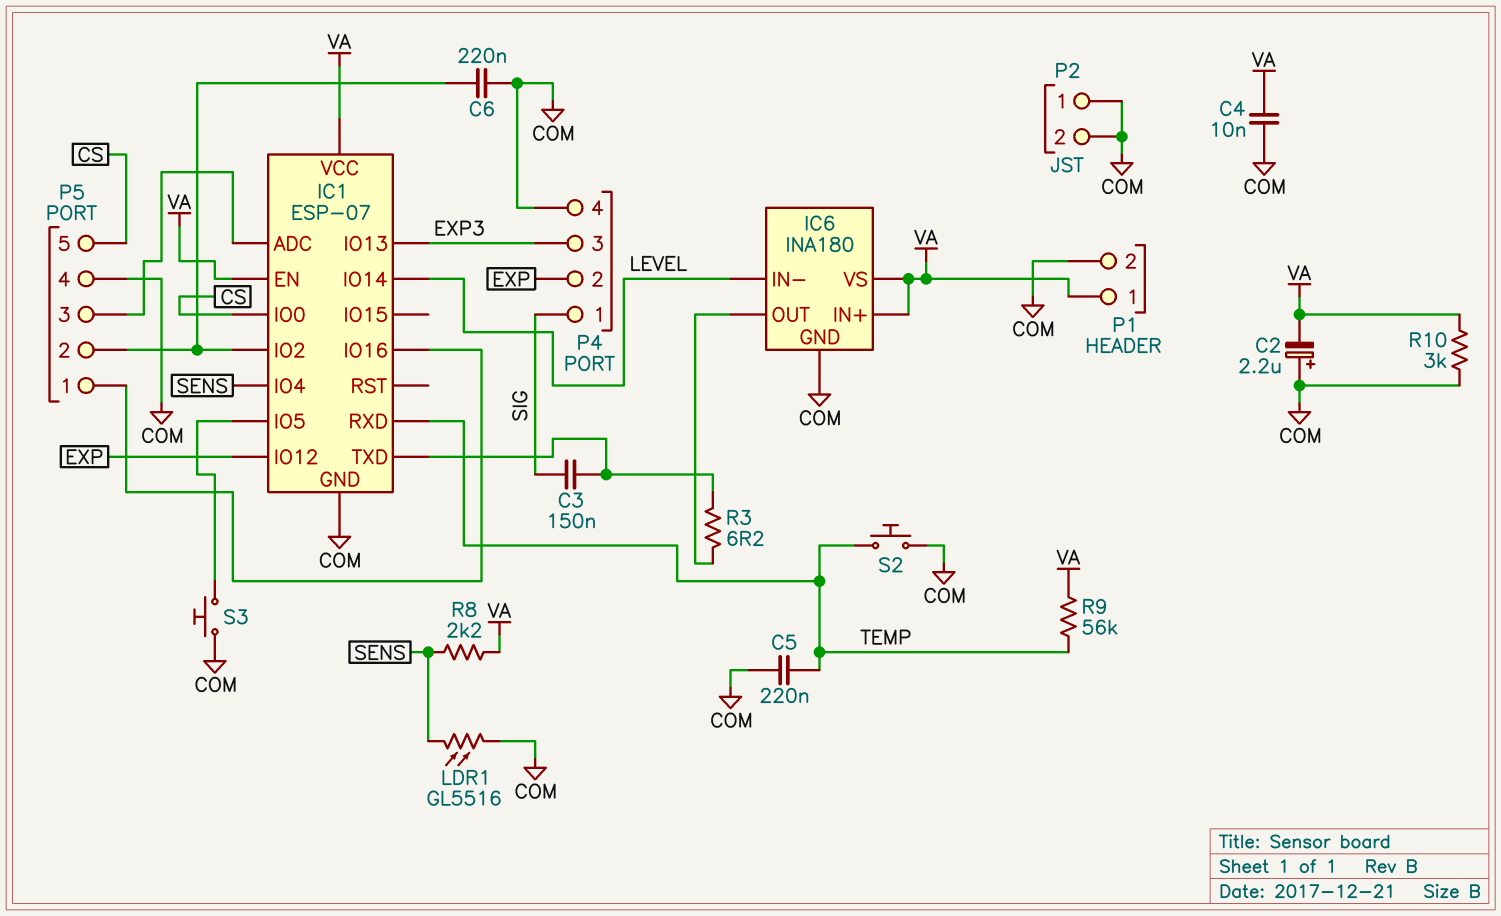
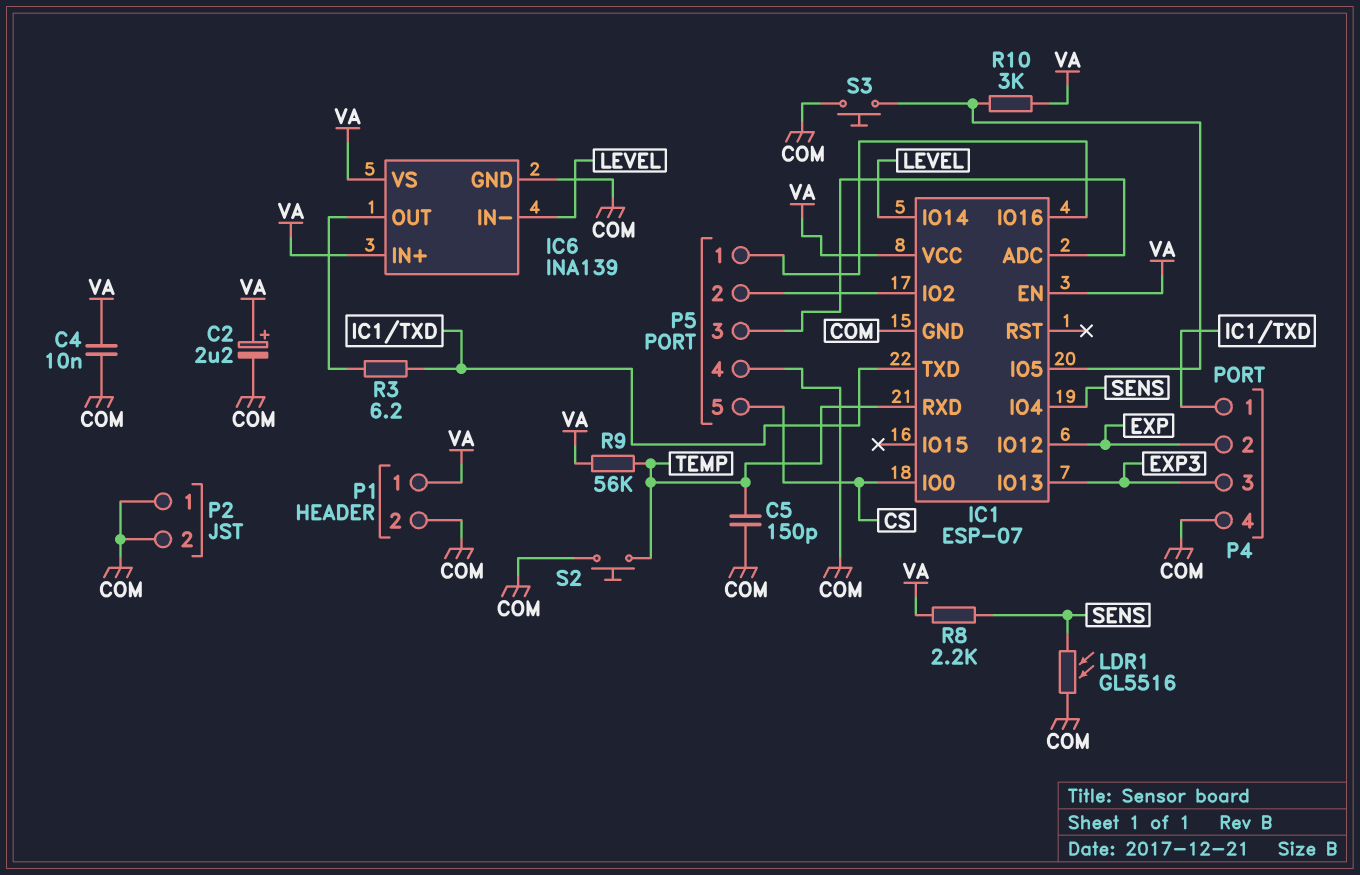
C2: 2.2uF (plus COM, minus VA) -> 2.2uF (plus VA, minus COM)
C3: 150nF (IC1/TXD, SIG) -> none
C5: 220nF (COM, TEMP) -> 150pF (COM, TEMP)
C6: 220nF (COM, IC1/IO2) -> none
IC6: INA180 -> INA139
P4 pin 1: SIG -> IC1/TXD
R10: 3k (COM, VA) -> 3k (IC1/IO5, VA)

